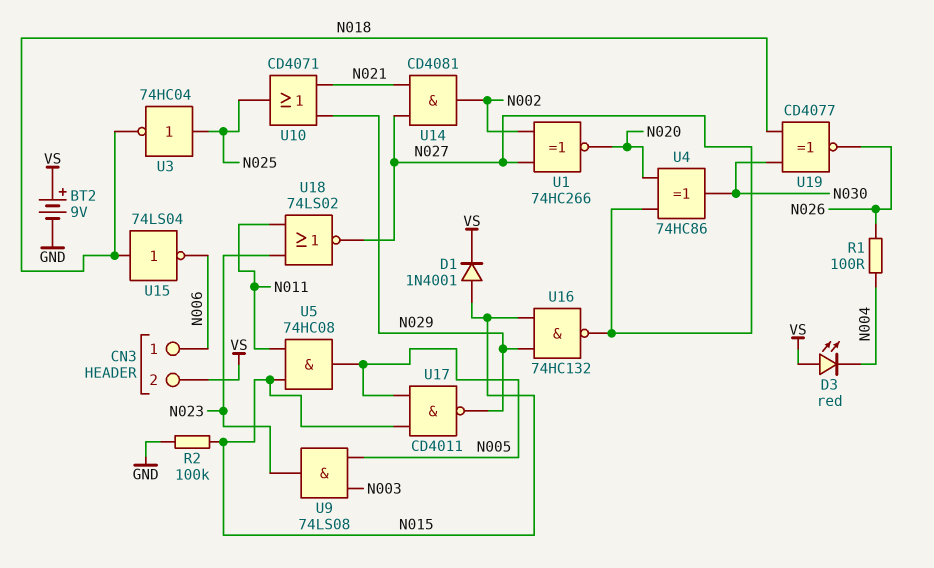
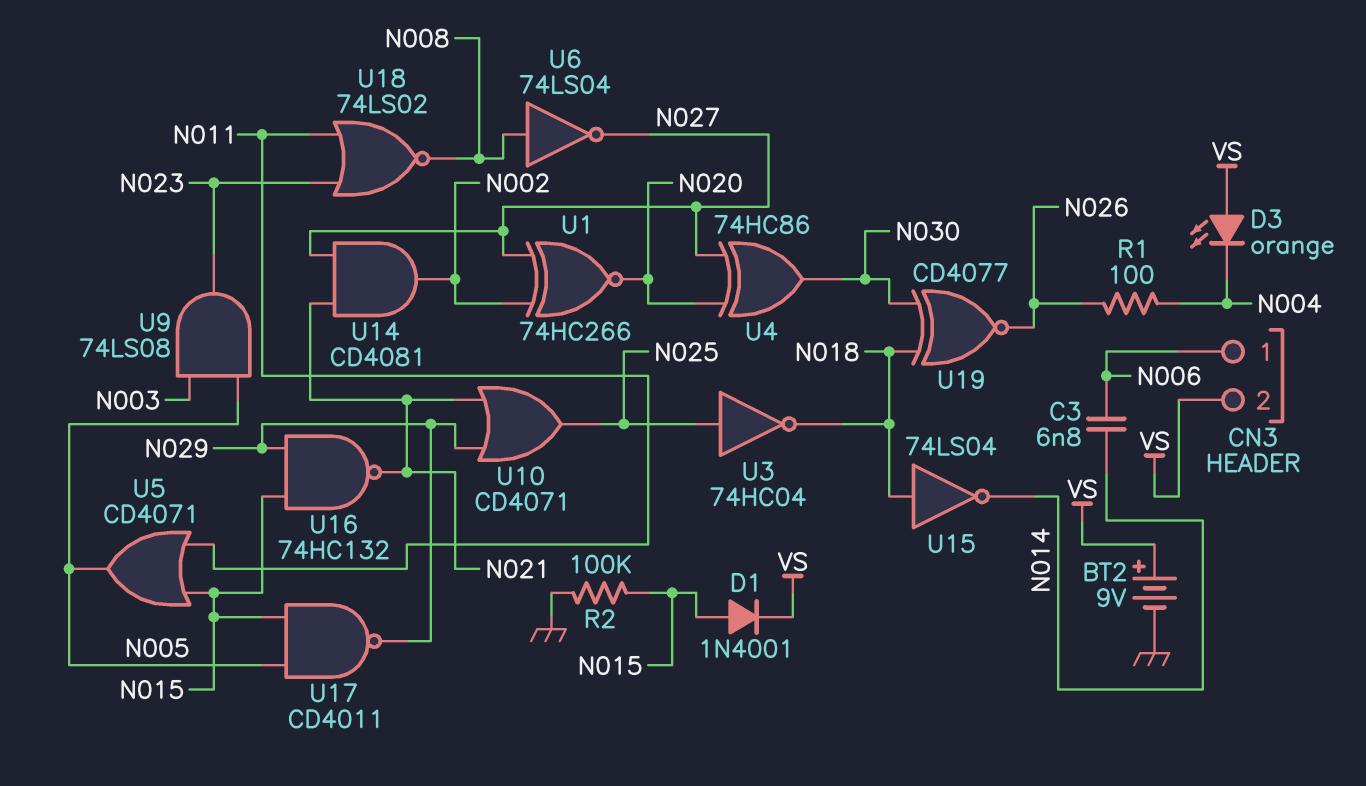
C3: none -> 6.8nF (N006, N014)
D3: LED red (A VS, K N004) -> LED orange (A VS, K N004)
U5: AND 74HC08 (in N011, in N015, out N005) -> OR CD4071 (in N011, in N015, out N005)
U6: none -> NOT 74LS04 (in N008, out N027)
U15: NOT 74LS04 (in N018, out N006) -> NOT 74LS04 (in N018, out N014)
U16: NAND 74HC132 (in N015, in N029, out N027) -> NAND 74HC132 (in N015, in N029, out N021)
U18: NOR 74LS02 (in N011, in N023, out N027) -> NOR 74LS02 (in N011, in N023, out N008)

